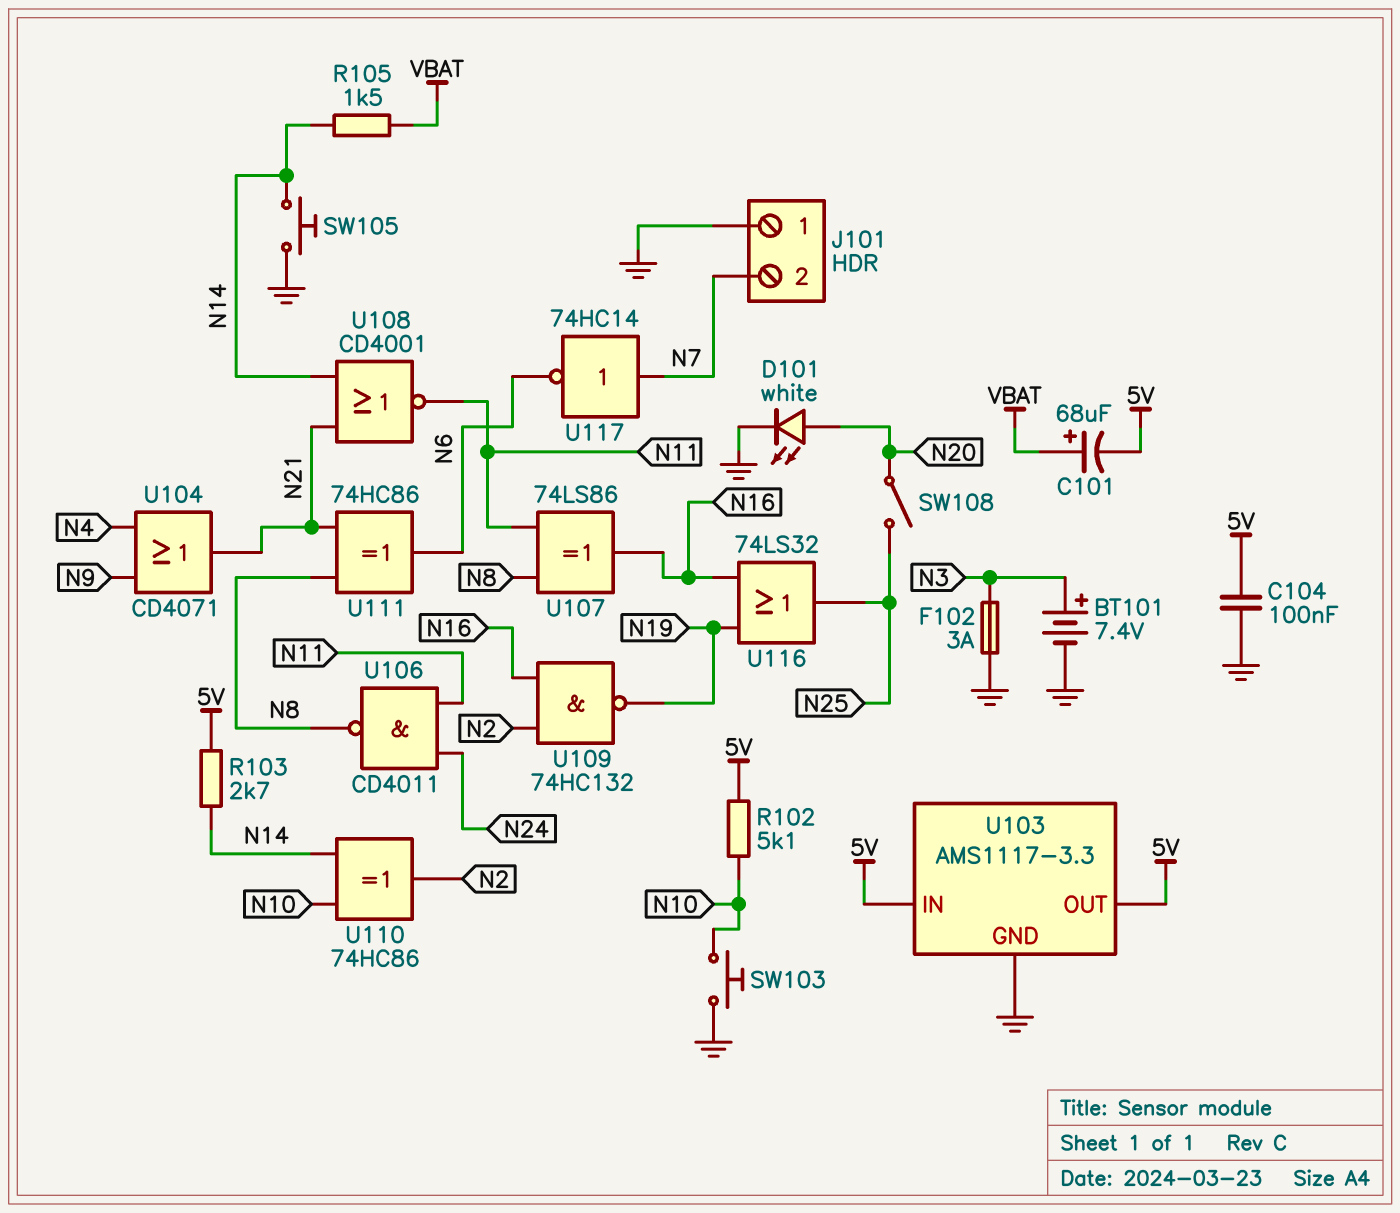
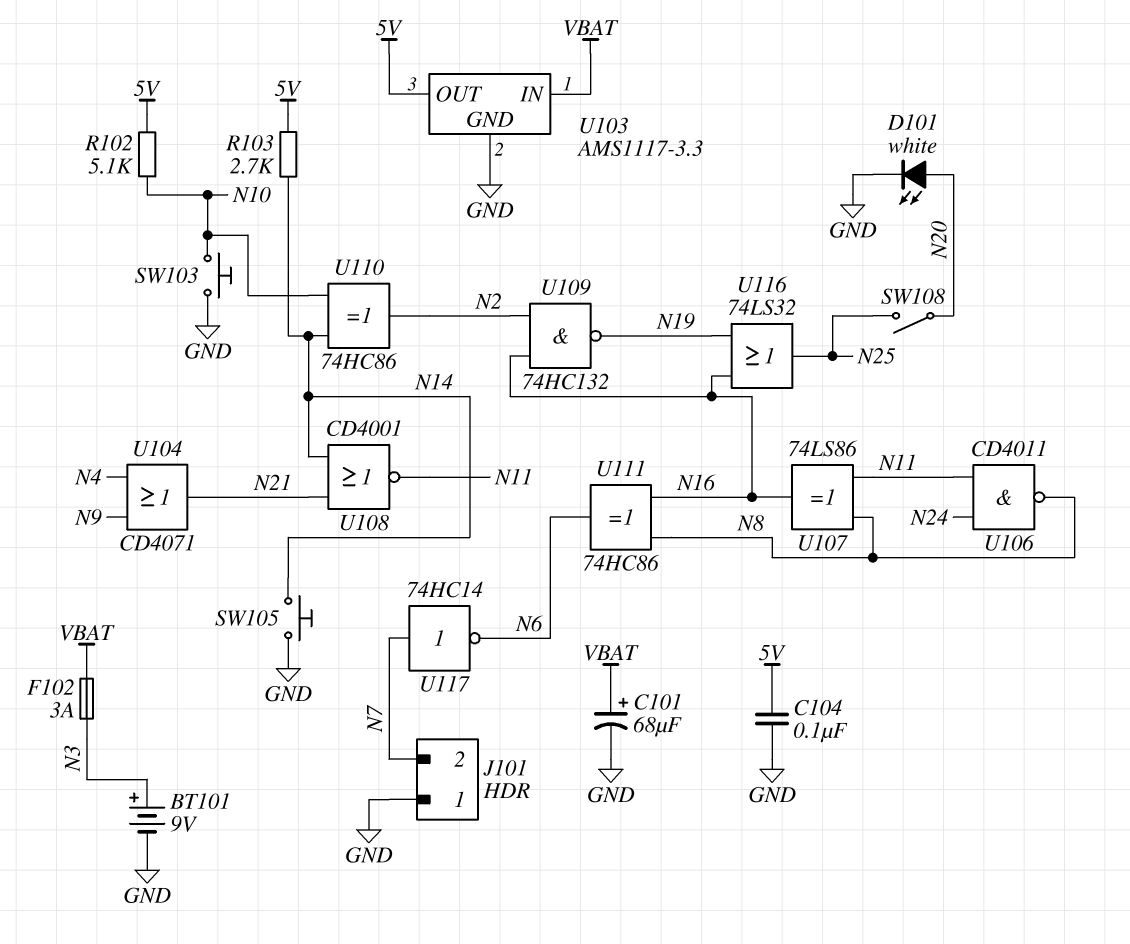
BT101: 7.4V (plus N3, minus GND) -> 9V (plus N3, minus GND)
C101: 68uF (plus VBAT, minus 5V) -> 68uF (plus VBAT, minus GND)
F102: 3A (GND, N3) -> 3A (N3, VBAT)
R105: 1.5k (N14, VBAT) -> none
U103 pin IN: 5V -> VBAT
U111: XOR 74HC86 (in N8, in N21, out N6) -> XOR 74HC86 (in N8, in N16, out N6)

